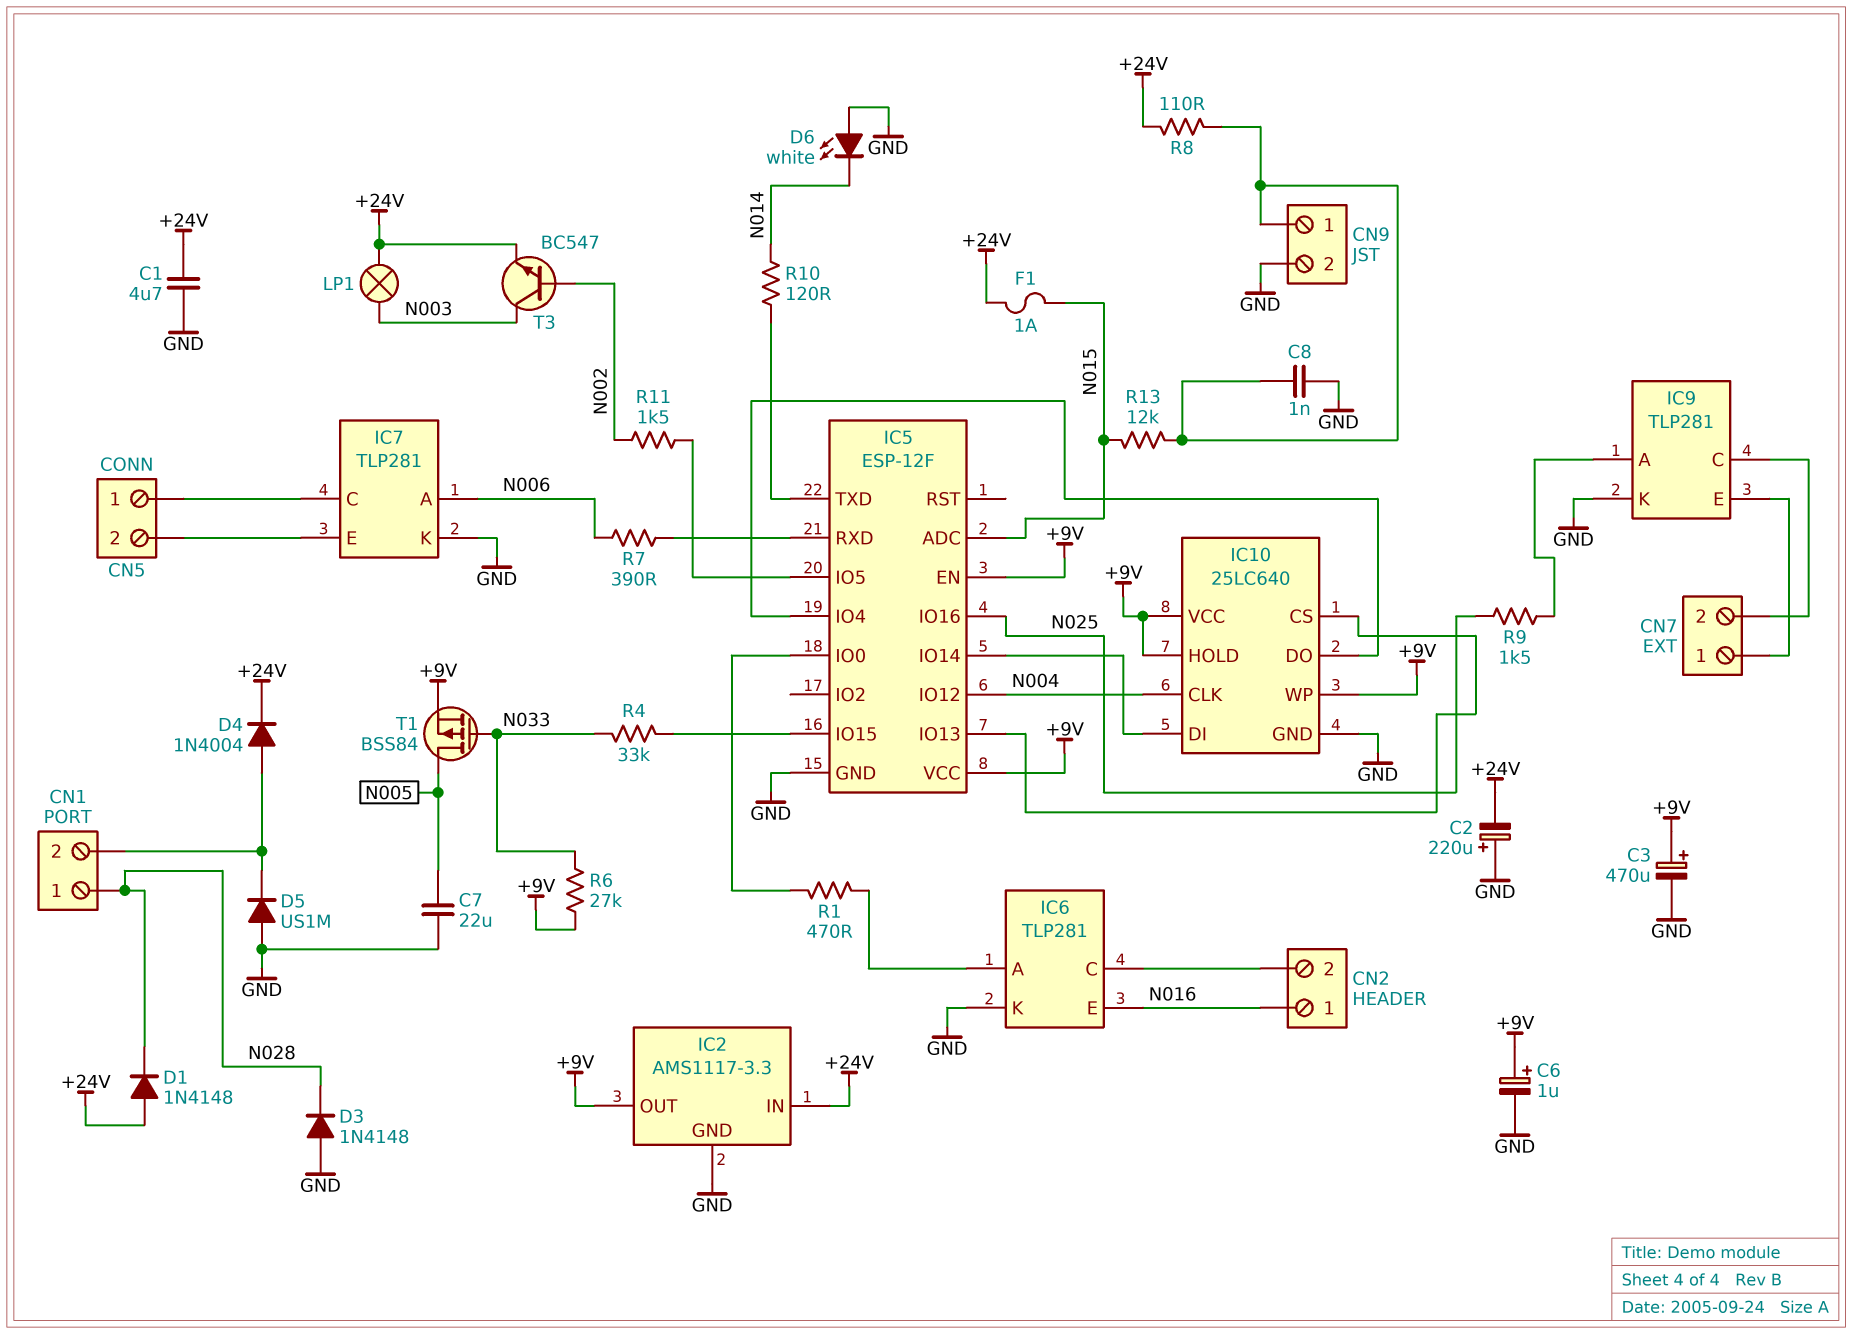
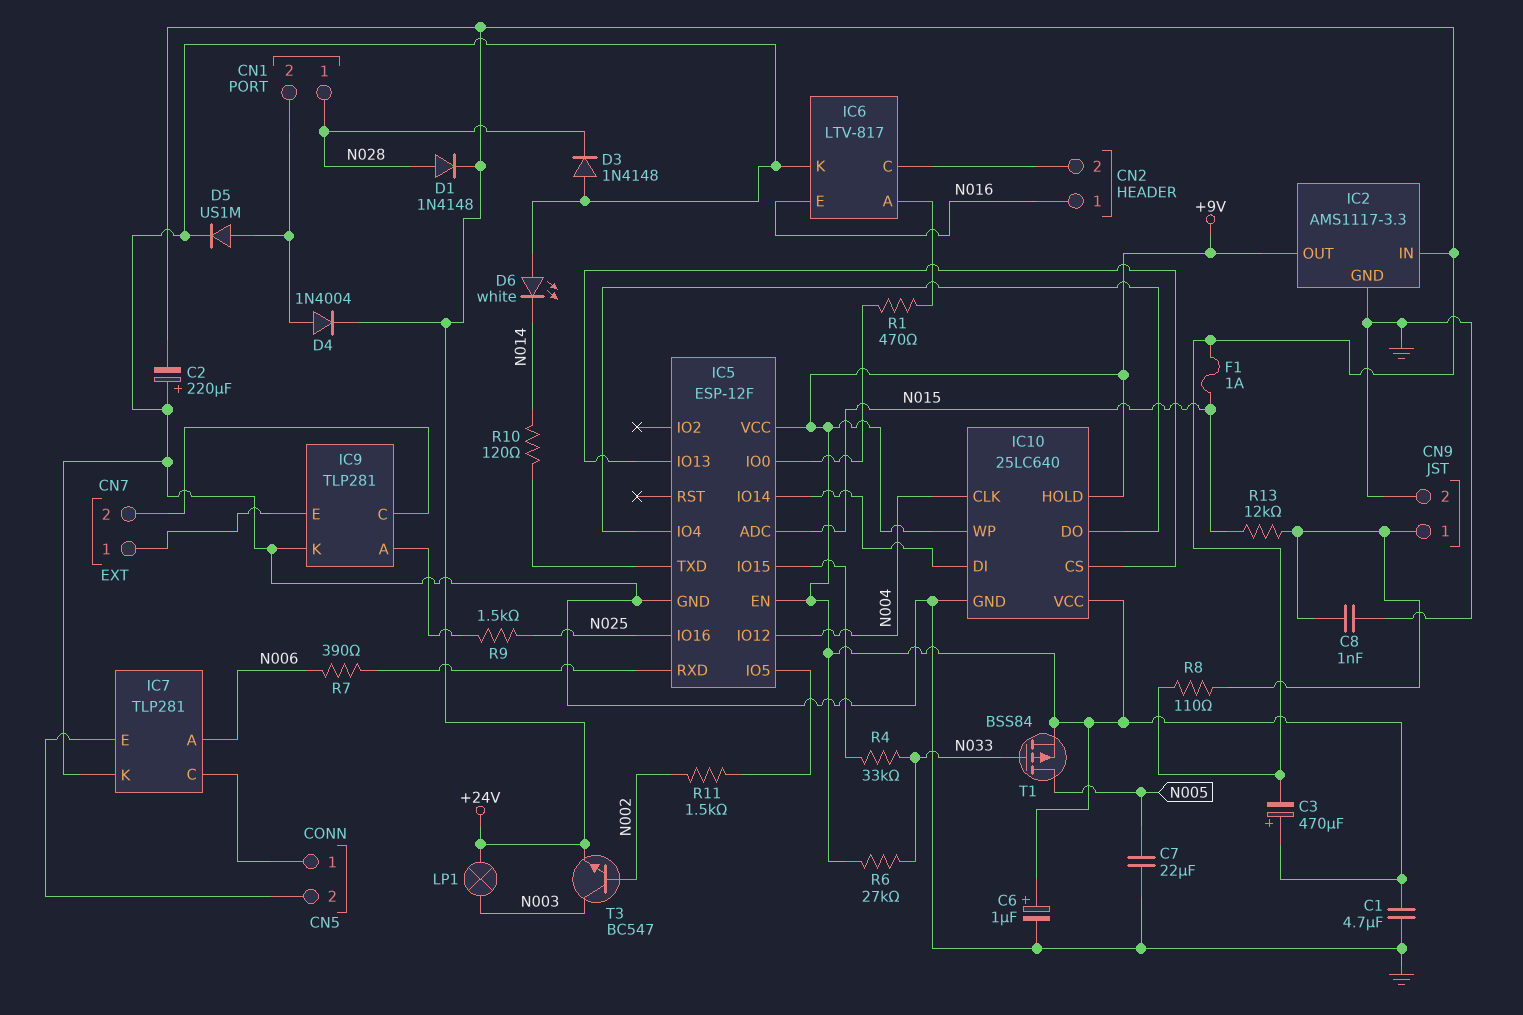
C1: 4.7uF (+24V, GND) -> 4.7uF (+9V, GND)
C3: 470uF (plus +9V, minus GND) -> 470uF (plus +9V, minus +24V)
D1: diode 1N4148 (A +24V, K N028) -> diode 1N4148 (A N028, K +24V)
D5: diode US1M (A GND, K CN1/2) -> diode US1M (A CN1/2, K GND)
IC6: TLP281 -> LTV-817

